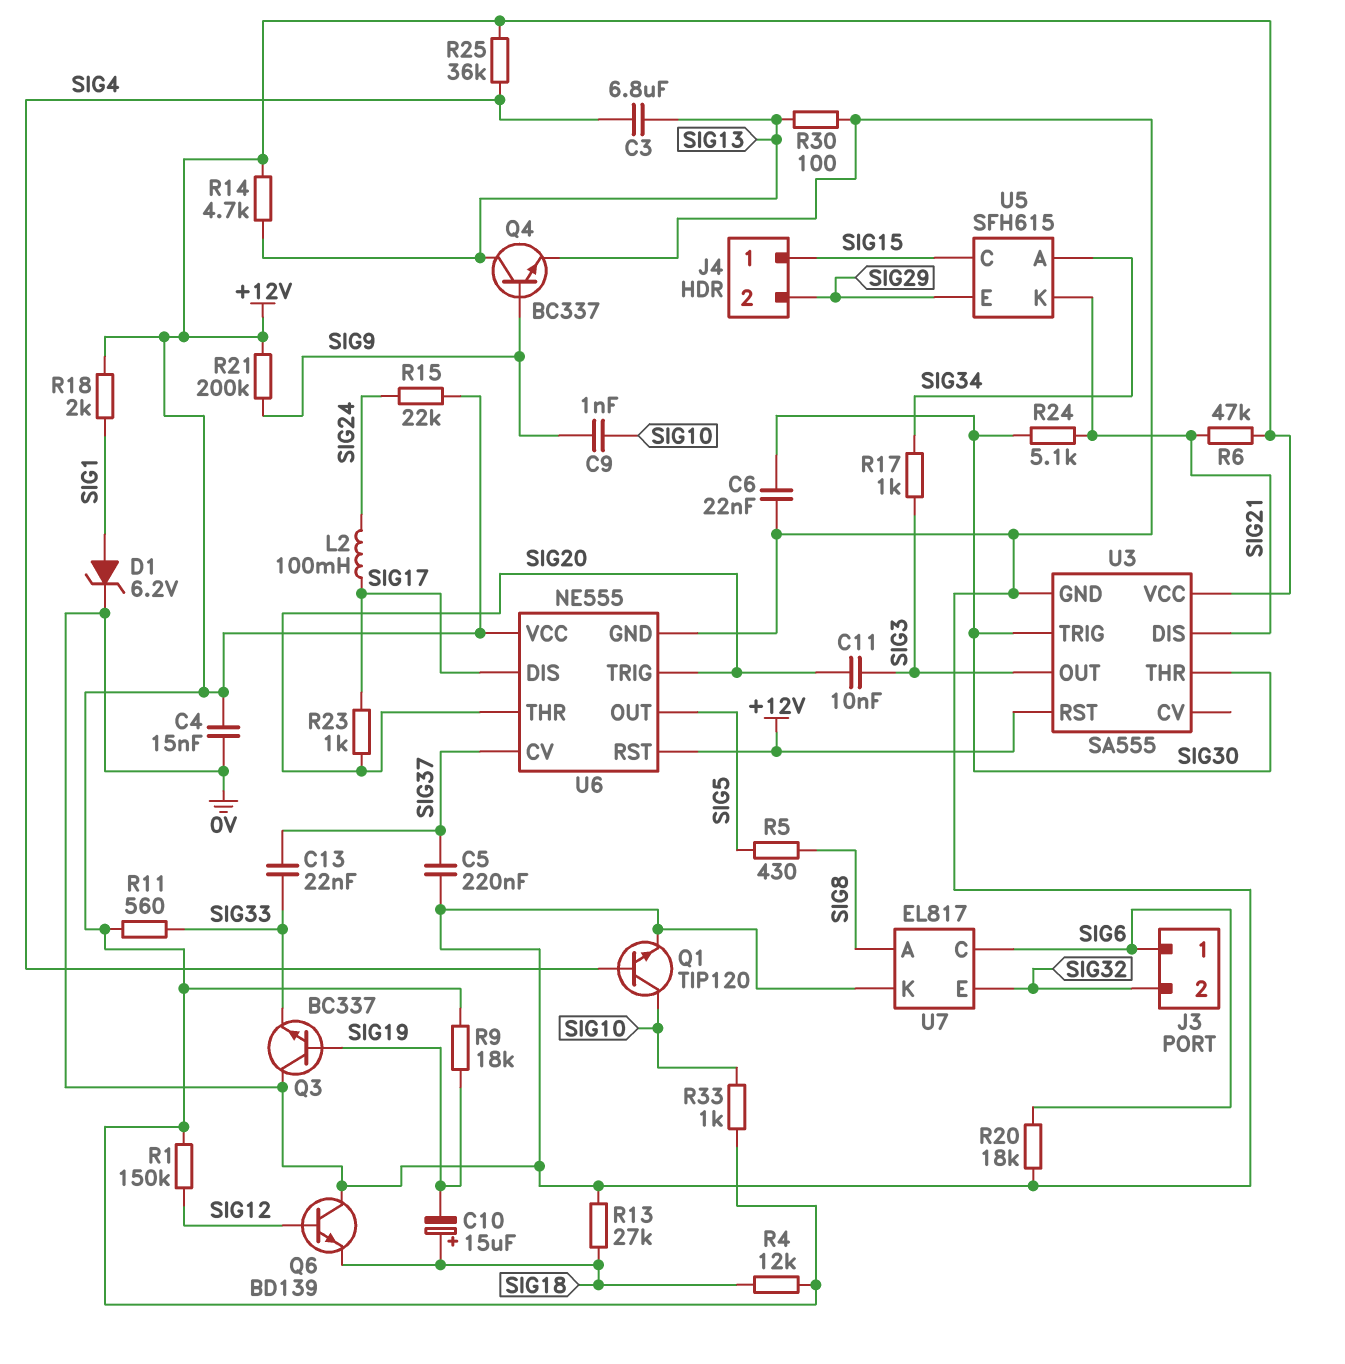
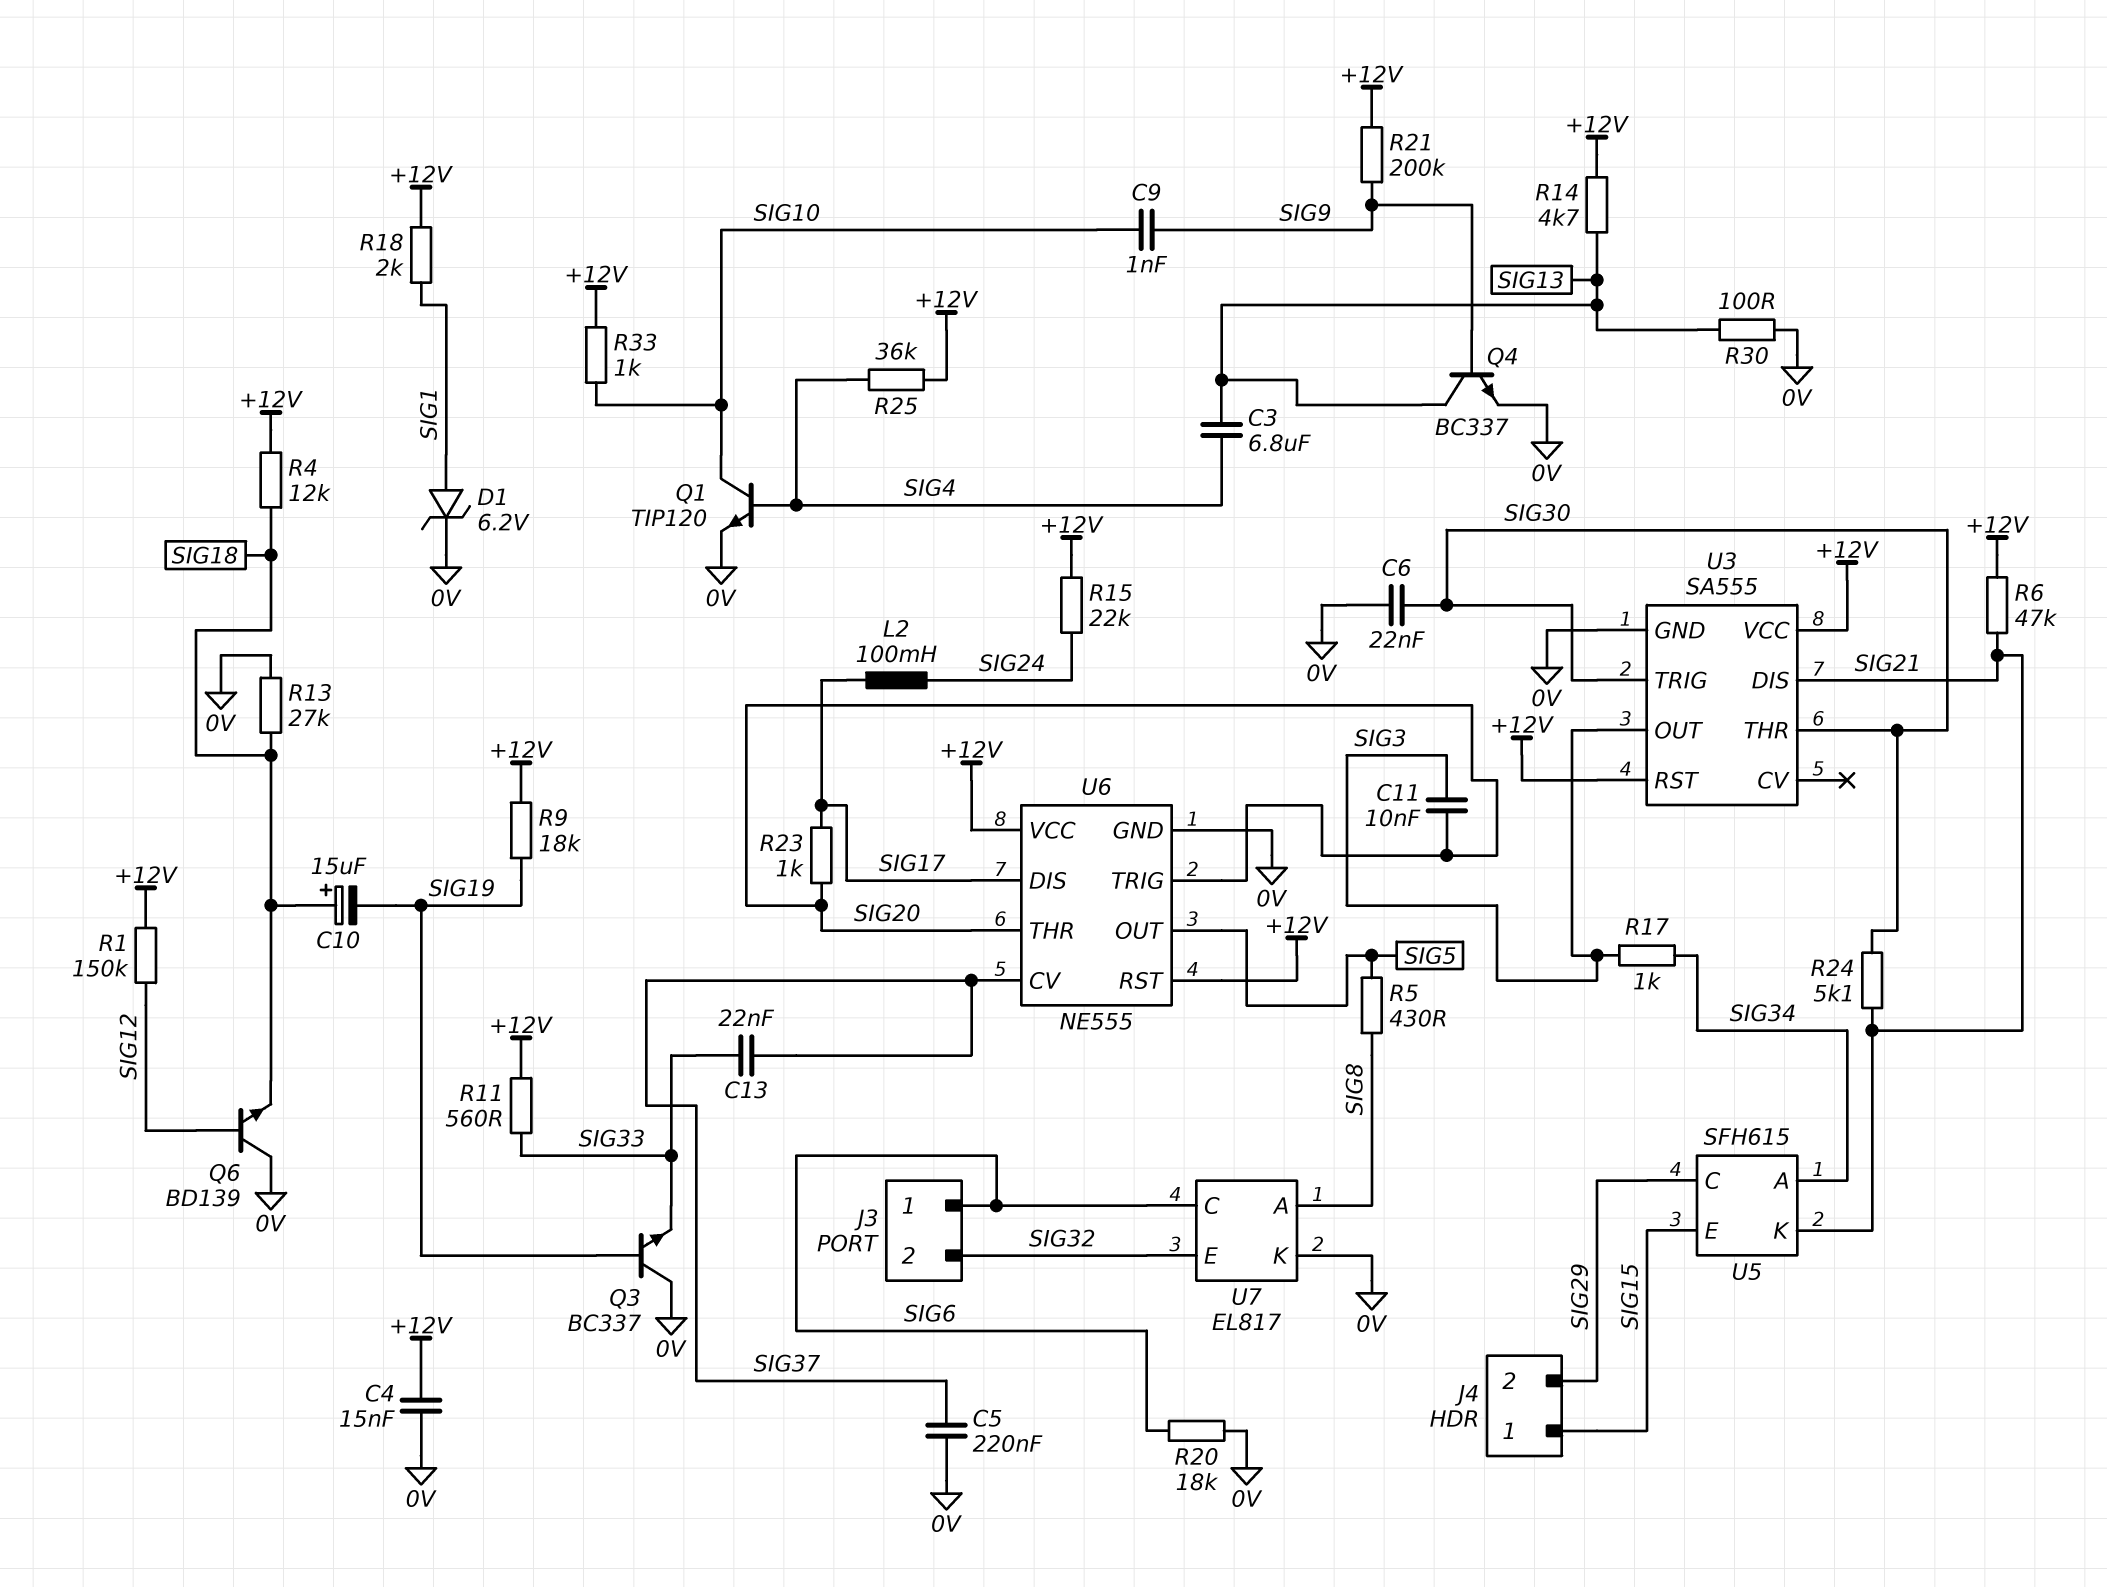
U5 pin C: SIG15 -> SIG29
U5 pin E: SIG29 -> SIG15

